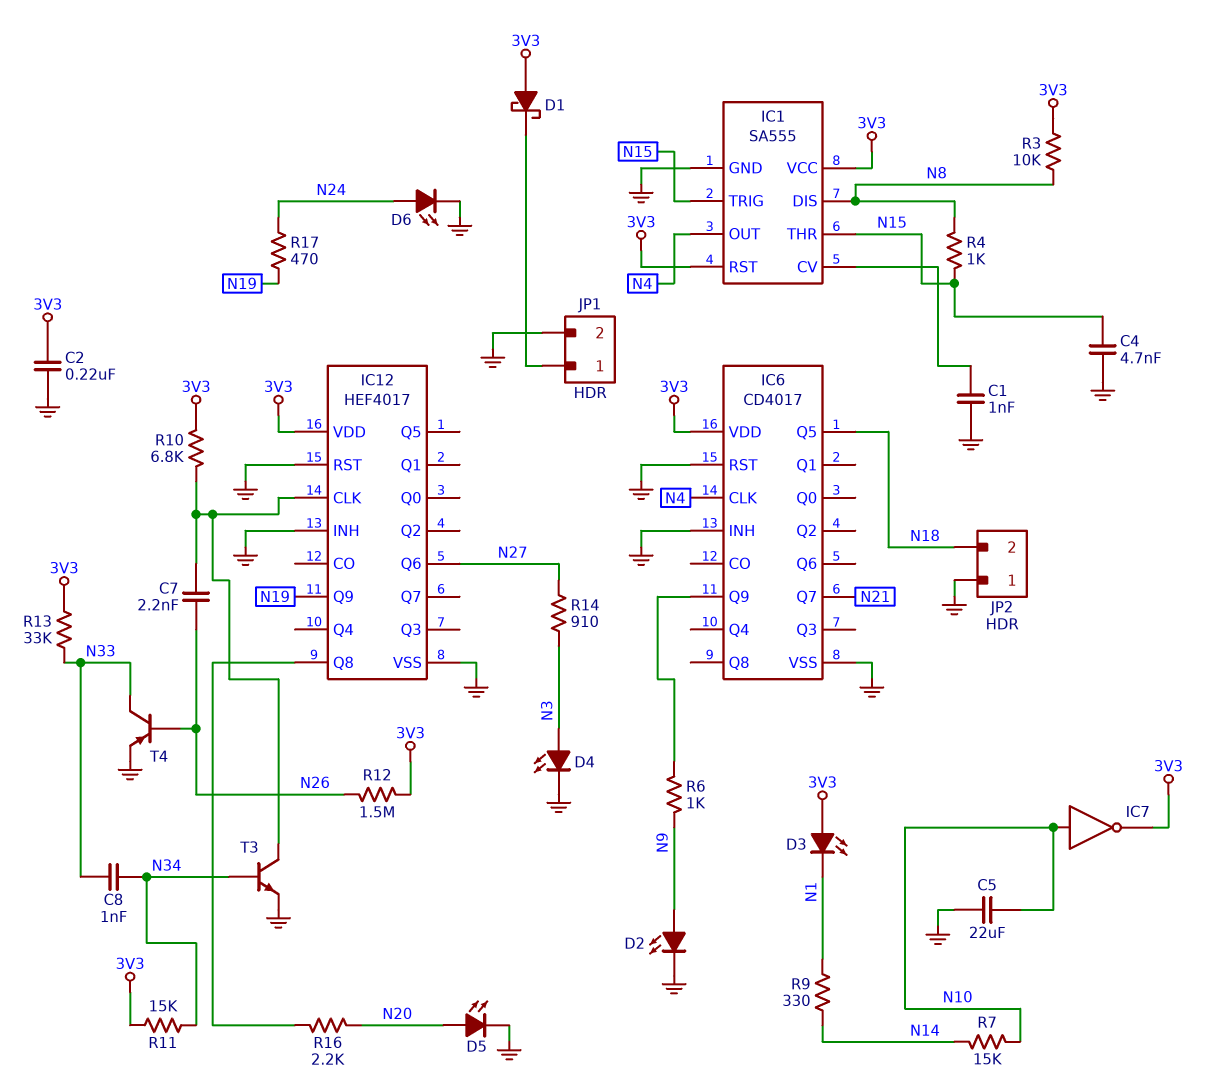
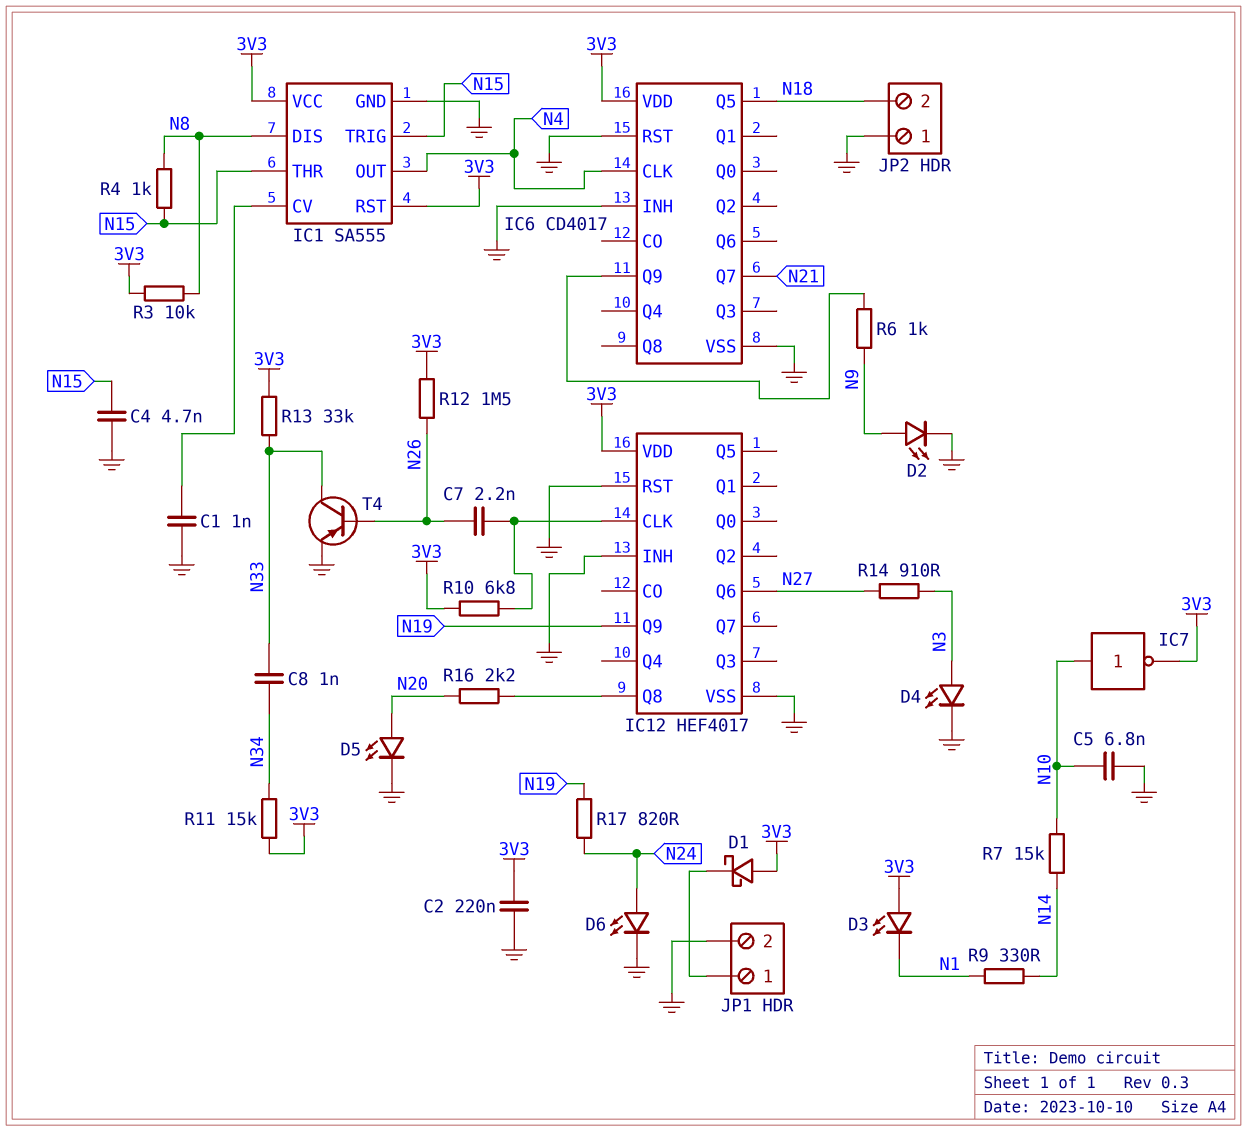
C5: 22uF (GND, N10) -> 6.8nF (GND, N10)
R17: 470 (N19, N24) -> 820 (N19, N24)
T3: NPN (B N34, C IC12/CLK, E GND) -> none

